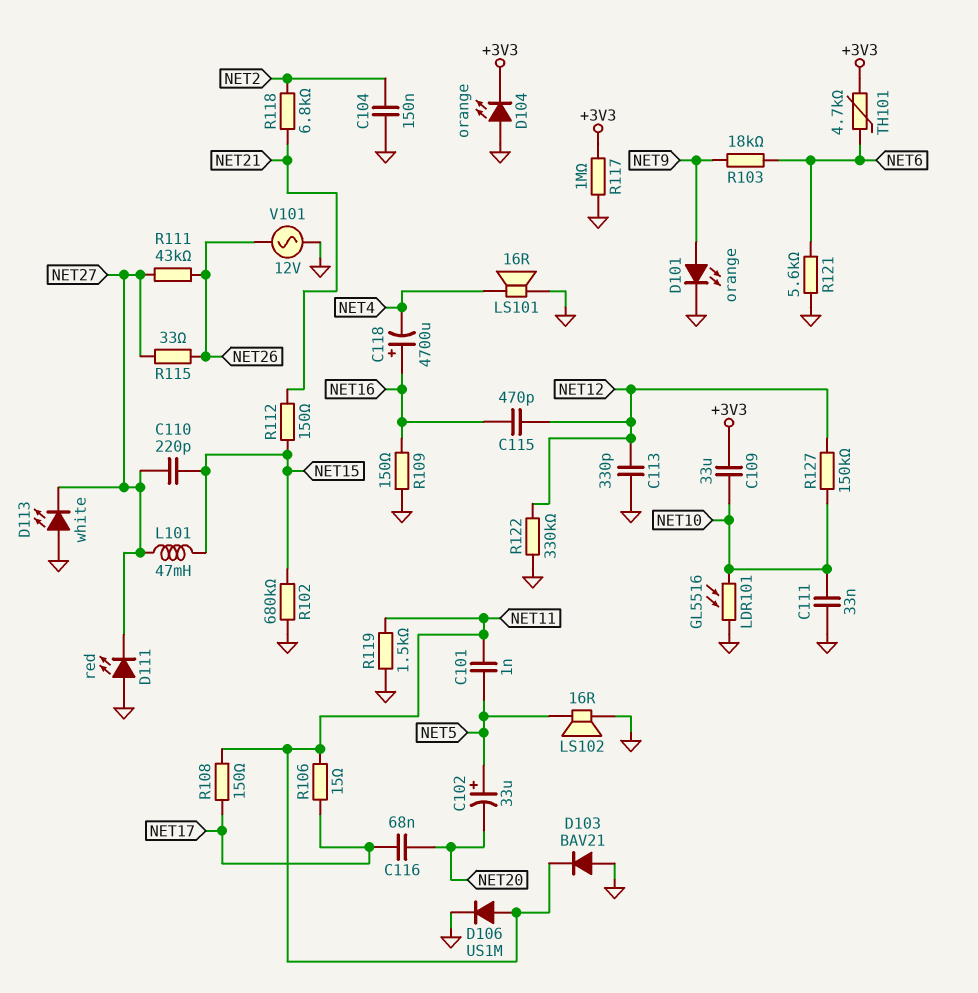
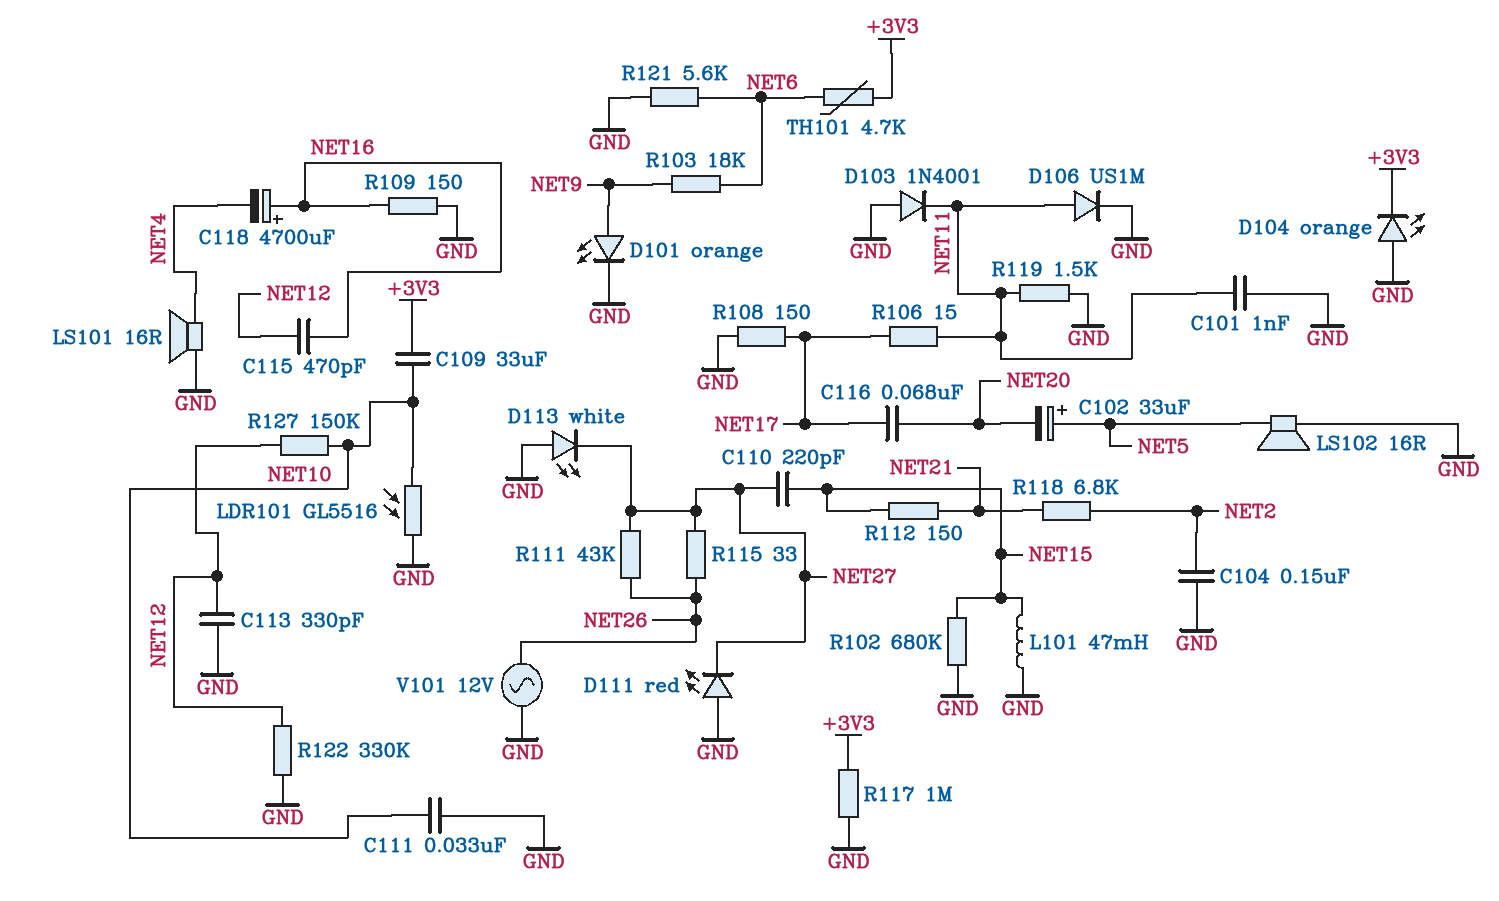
C101: 1nF (NET5, NET11) -> 1nF (GND, NET11)
D103: diode BAV21 (A GND, K NET11) -> diode 1N4001 (A GND, K NET11)
L101: 47mH (NET15, NET27) -> 47mH (GND, NET15)
R108: 150 (NET11, NET17) -> 150 (GND, NET17)

